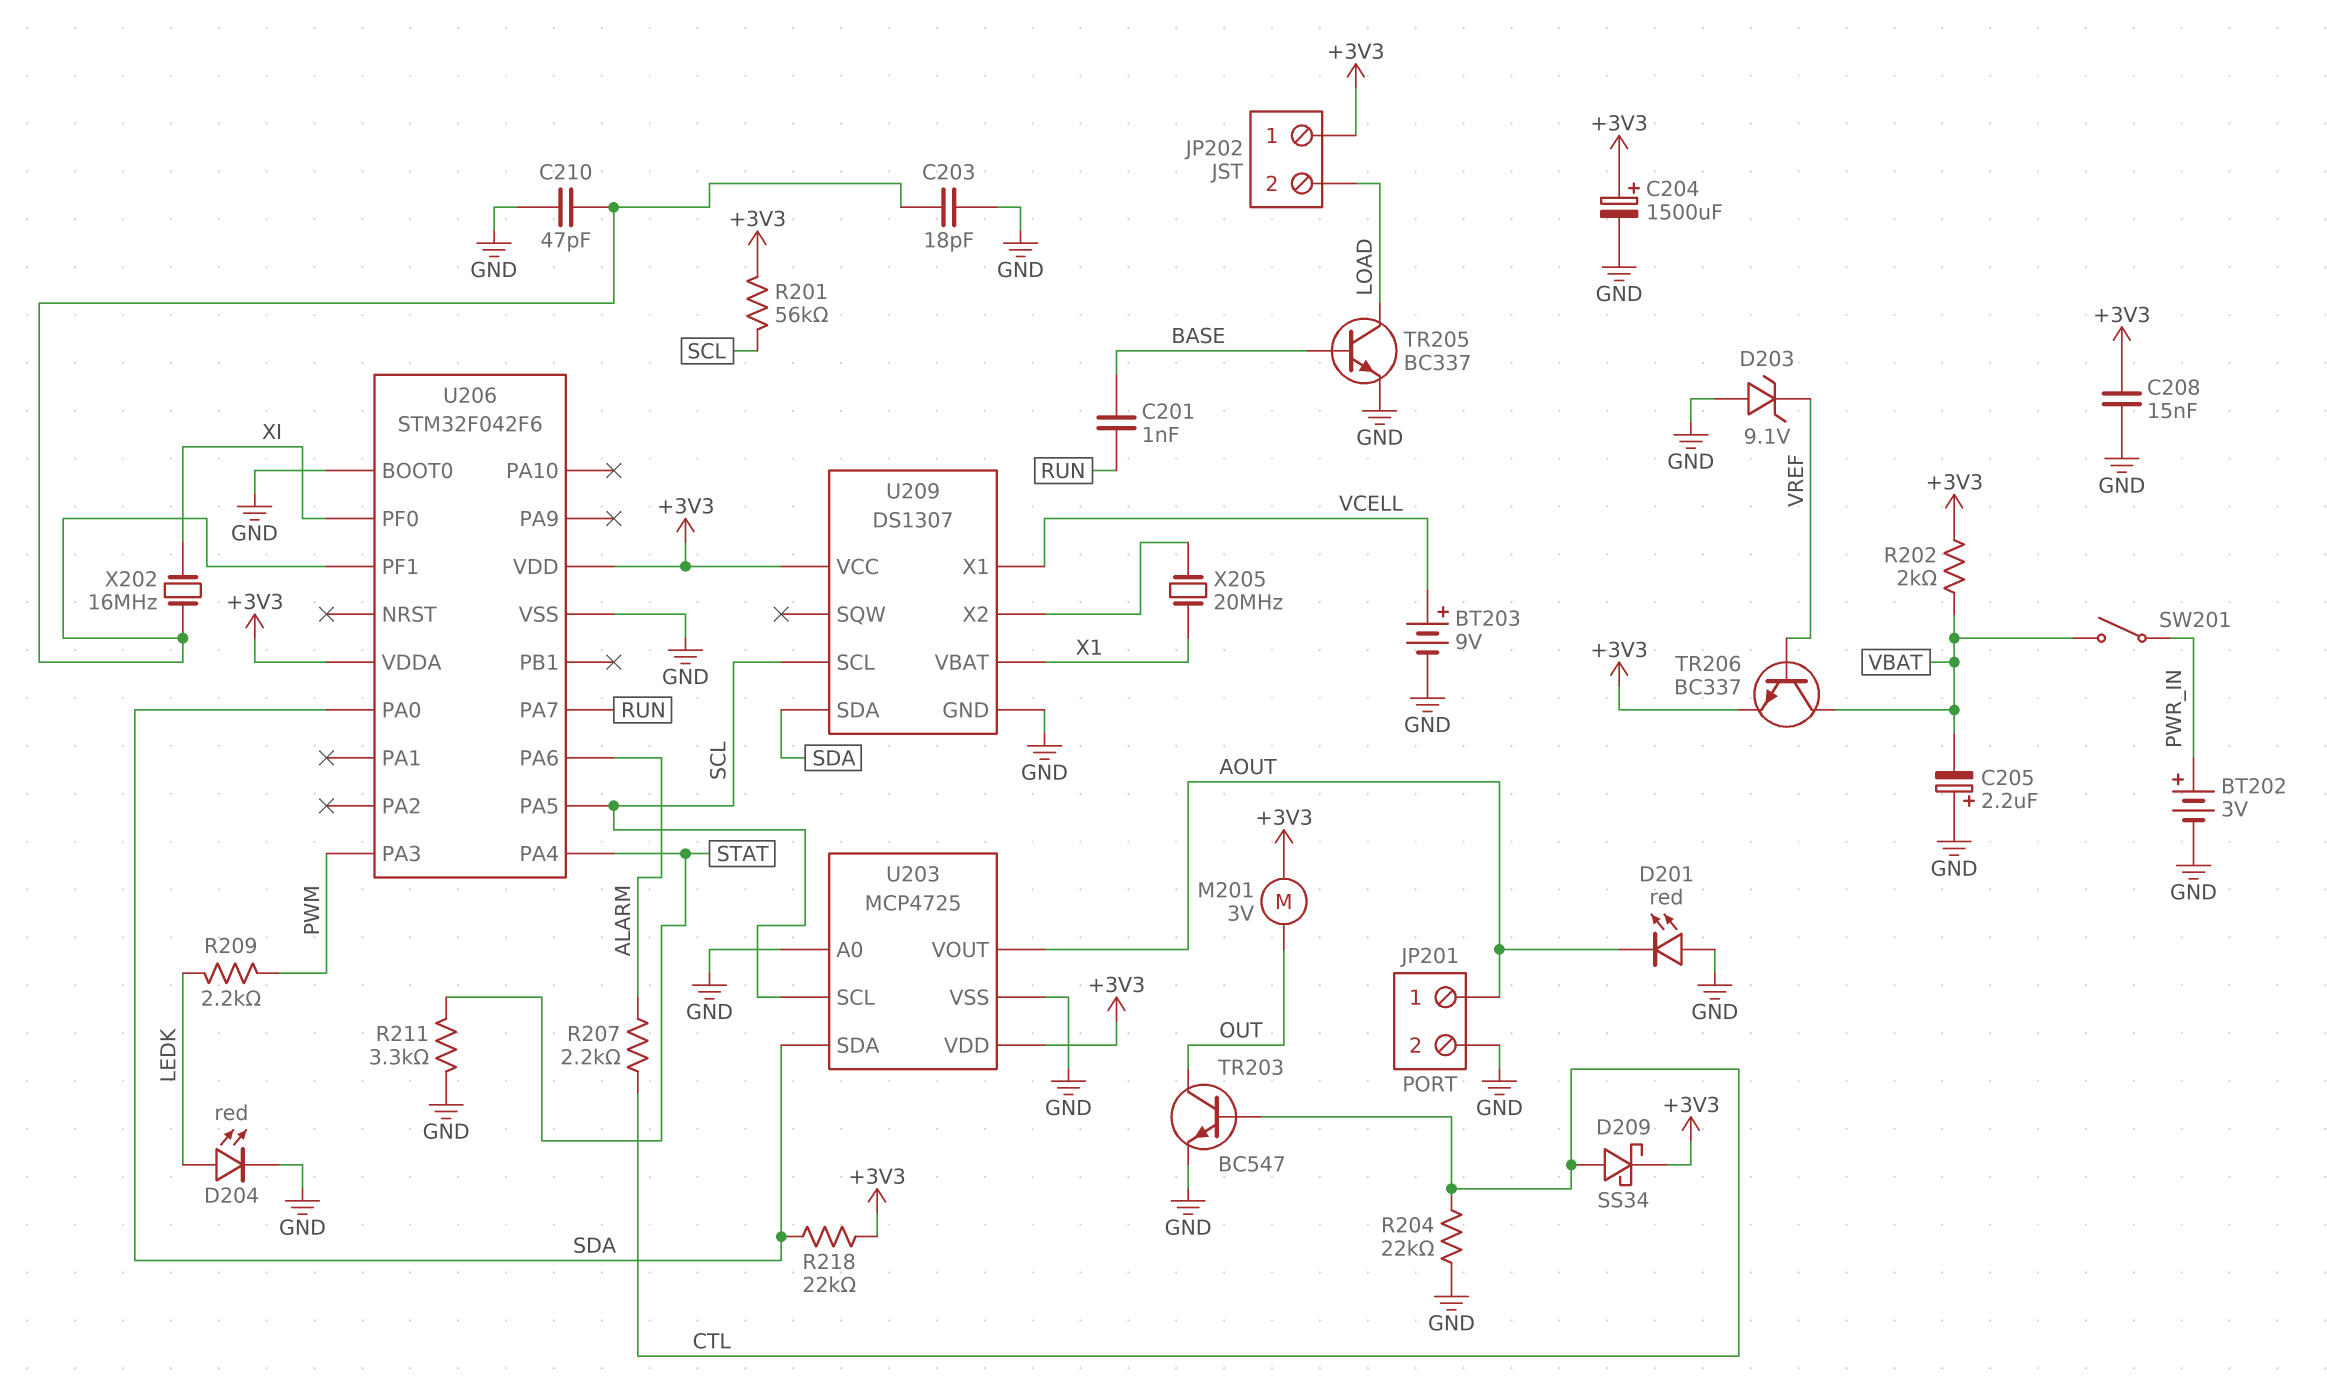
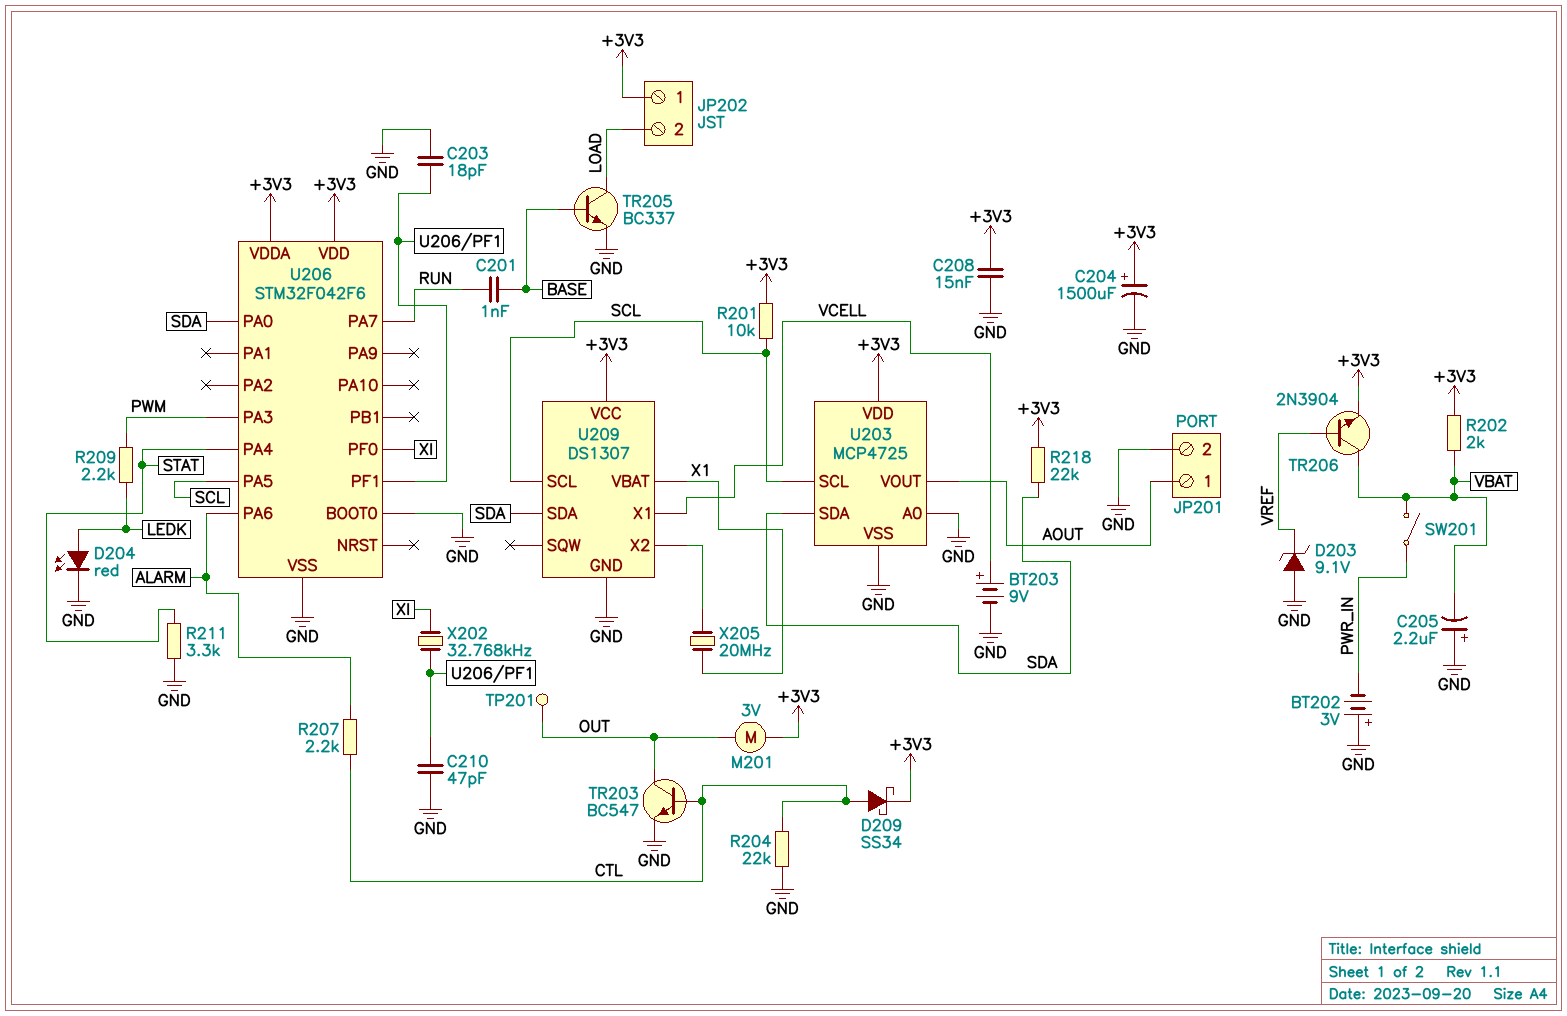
BT202: 3V (plus PWR_IN, minus GND) -> 3V (plus GND, minus PWR_IN)
D201: LED red (A GND, K AOUT) -> none
R201: 56k (+3V3, SCL) -> 10k (+3V3, SCL)
TP201: none -> test point (OUT)
TR206: NPN BC337 (B VREF, C VBAT, E +3V3) -> NPN 2N3904 (B VREF, C VBAT, E +3V3)
X202: 16MHz (U206/PF1, XI) -> 32.768kHz (U206/PF1, XI)

